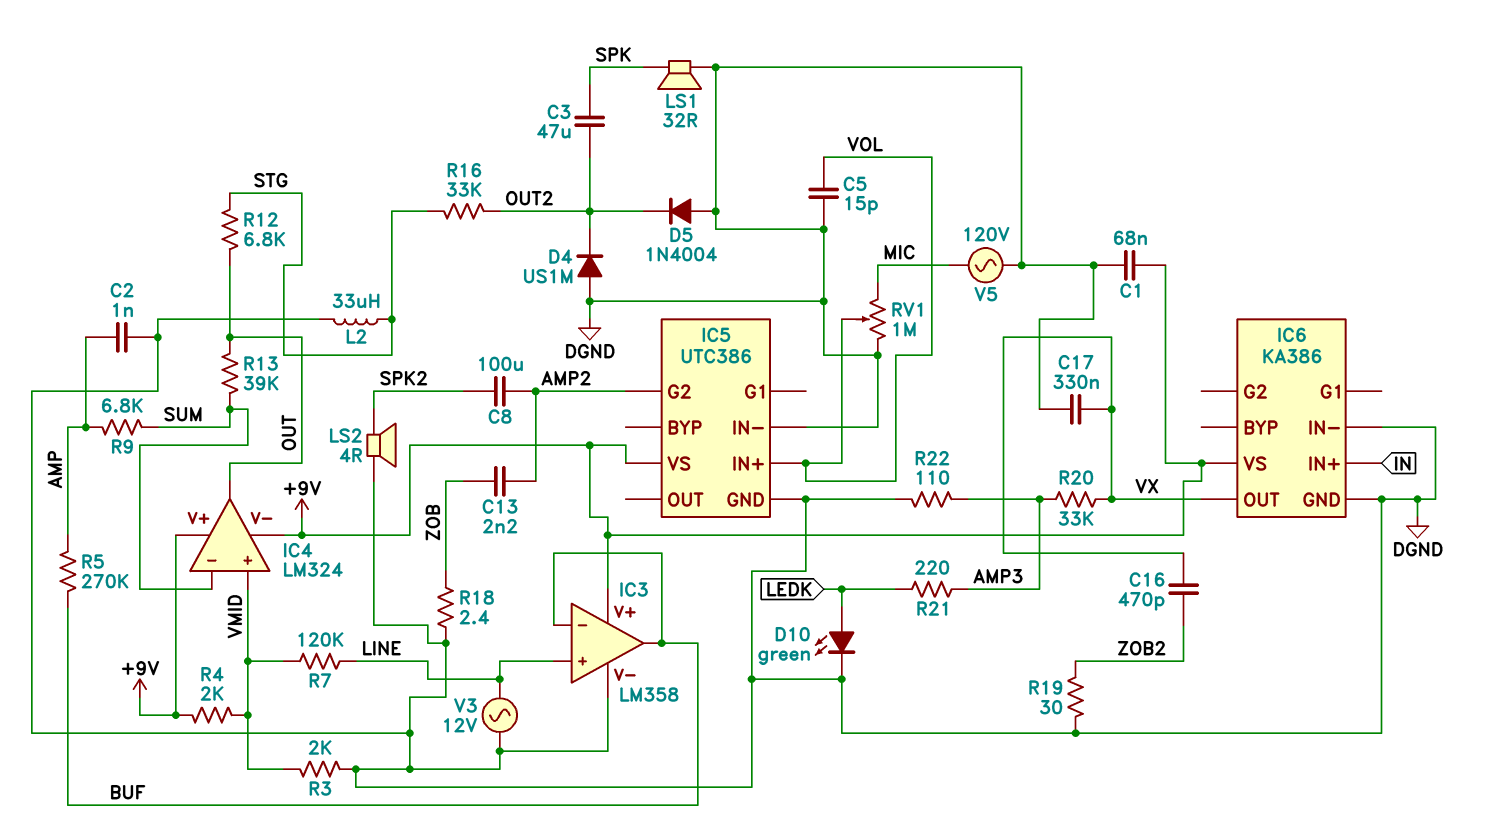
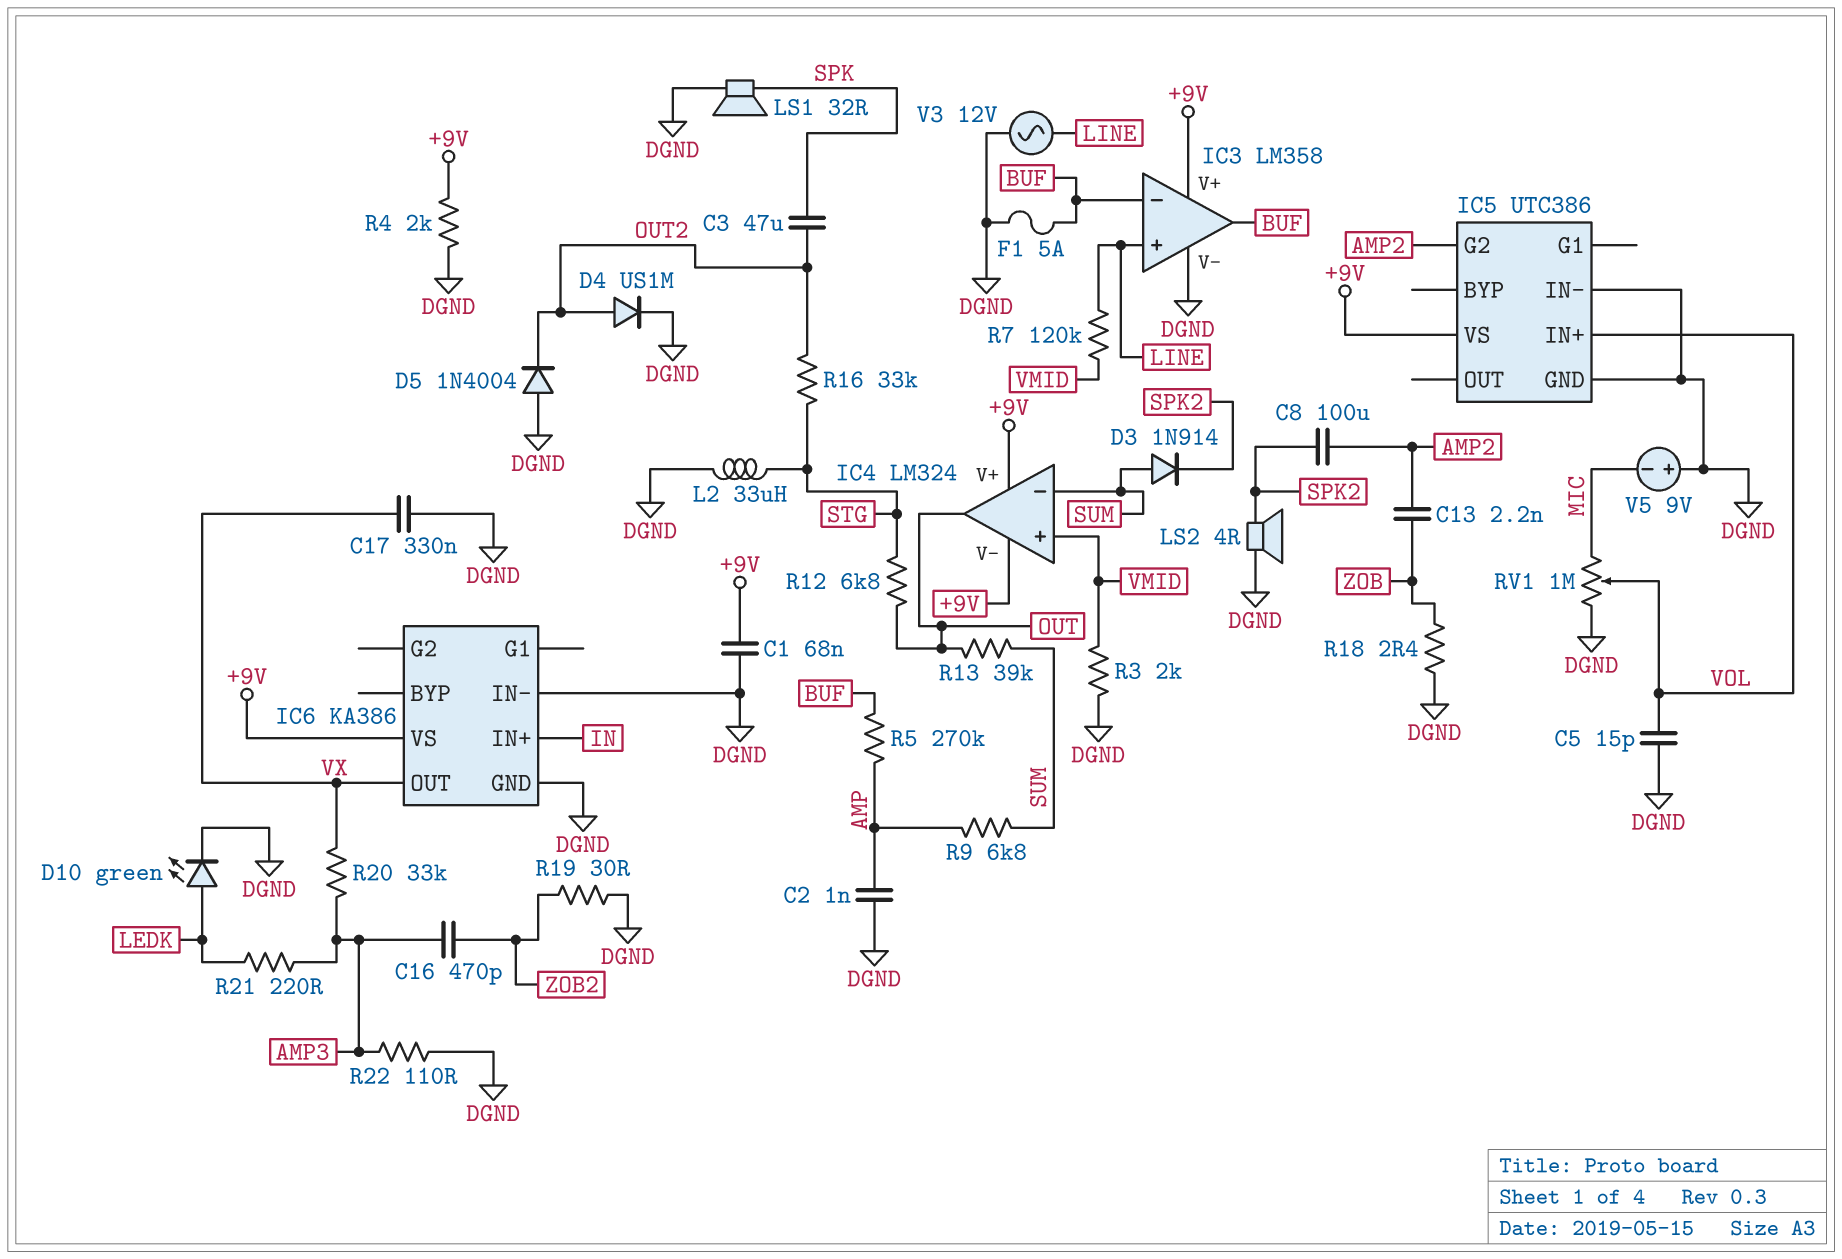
C16: 470pF (VX, ZOB2) -> 470pF (AMP3, ZOB2)
D3: none -> diode 1N914 (A SUM, K SPK2)
D4: diode US1M (A DGND, K OUT2) -> diode US1M (A OUT2, K DGND)
F1: none -> 5A (BUF, DGND)
R4: 2k (+9V, VMID) -> 2k (+9V, DGND)
V5: AC 120V (DGND, MIC) -> 9V (plus DGND, minus MIC)

